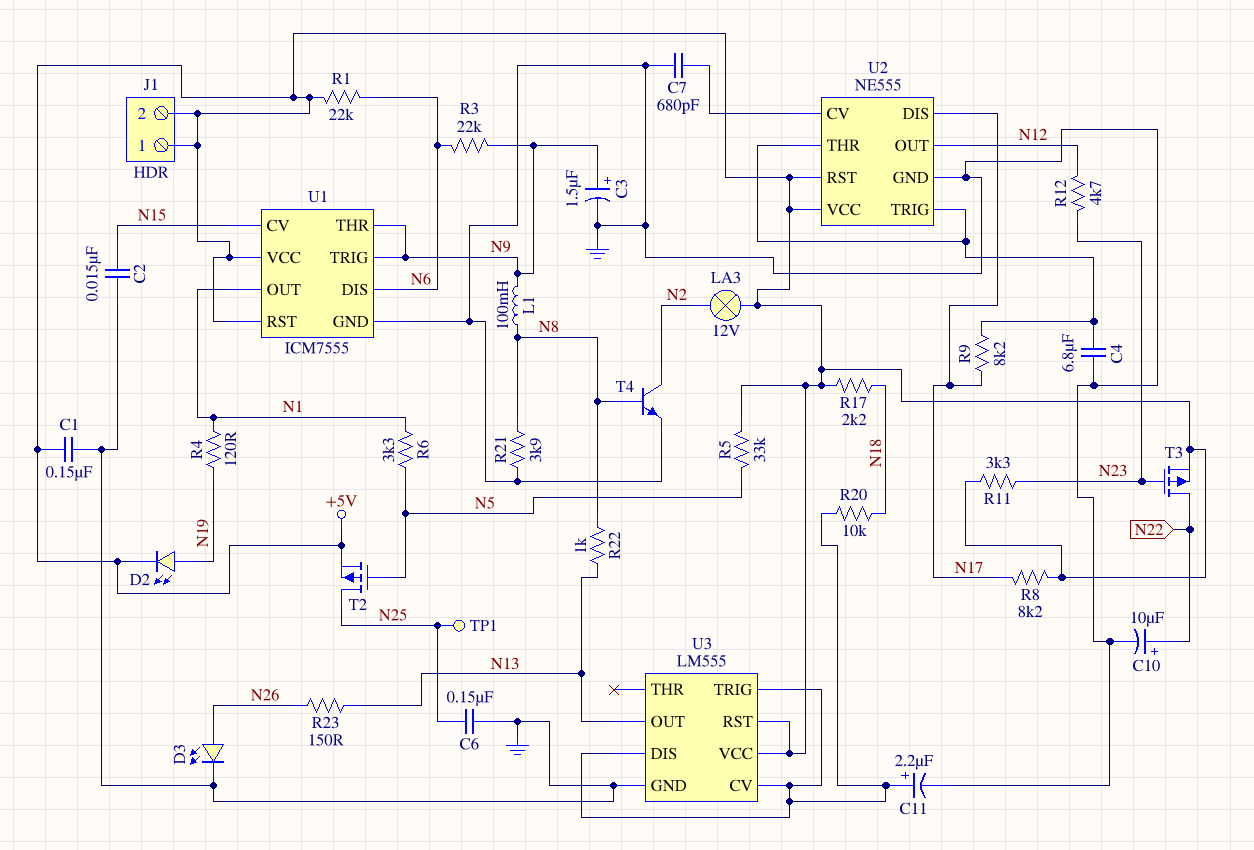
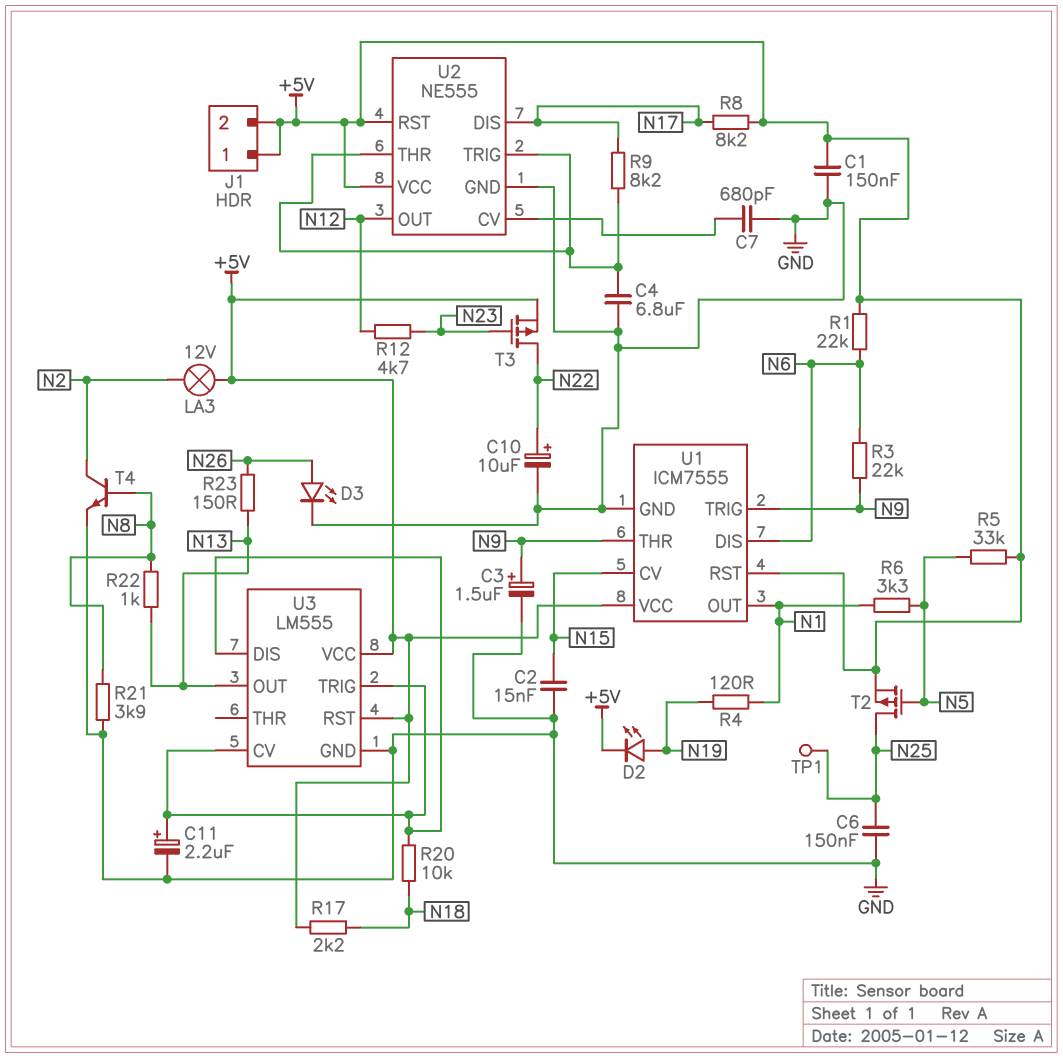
L1: 100mH (N8, N9) -> none
R11: 3.3k (+5V, N23) -> none

